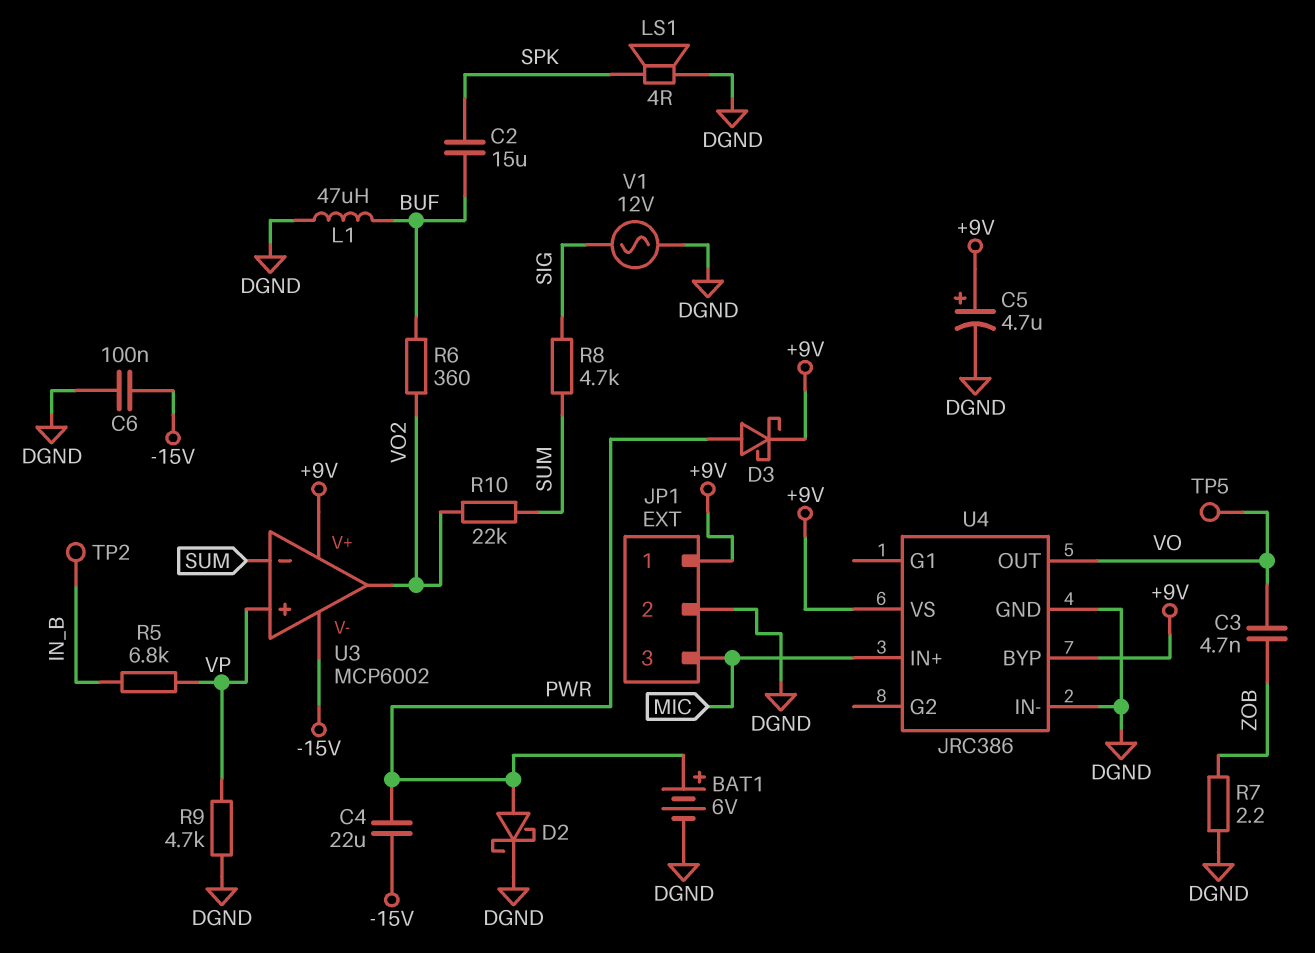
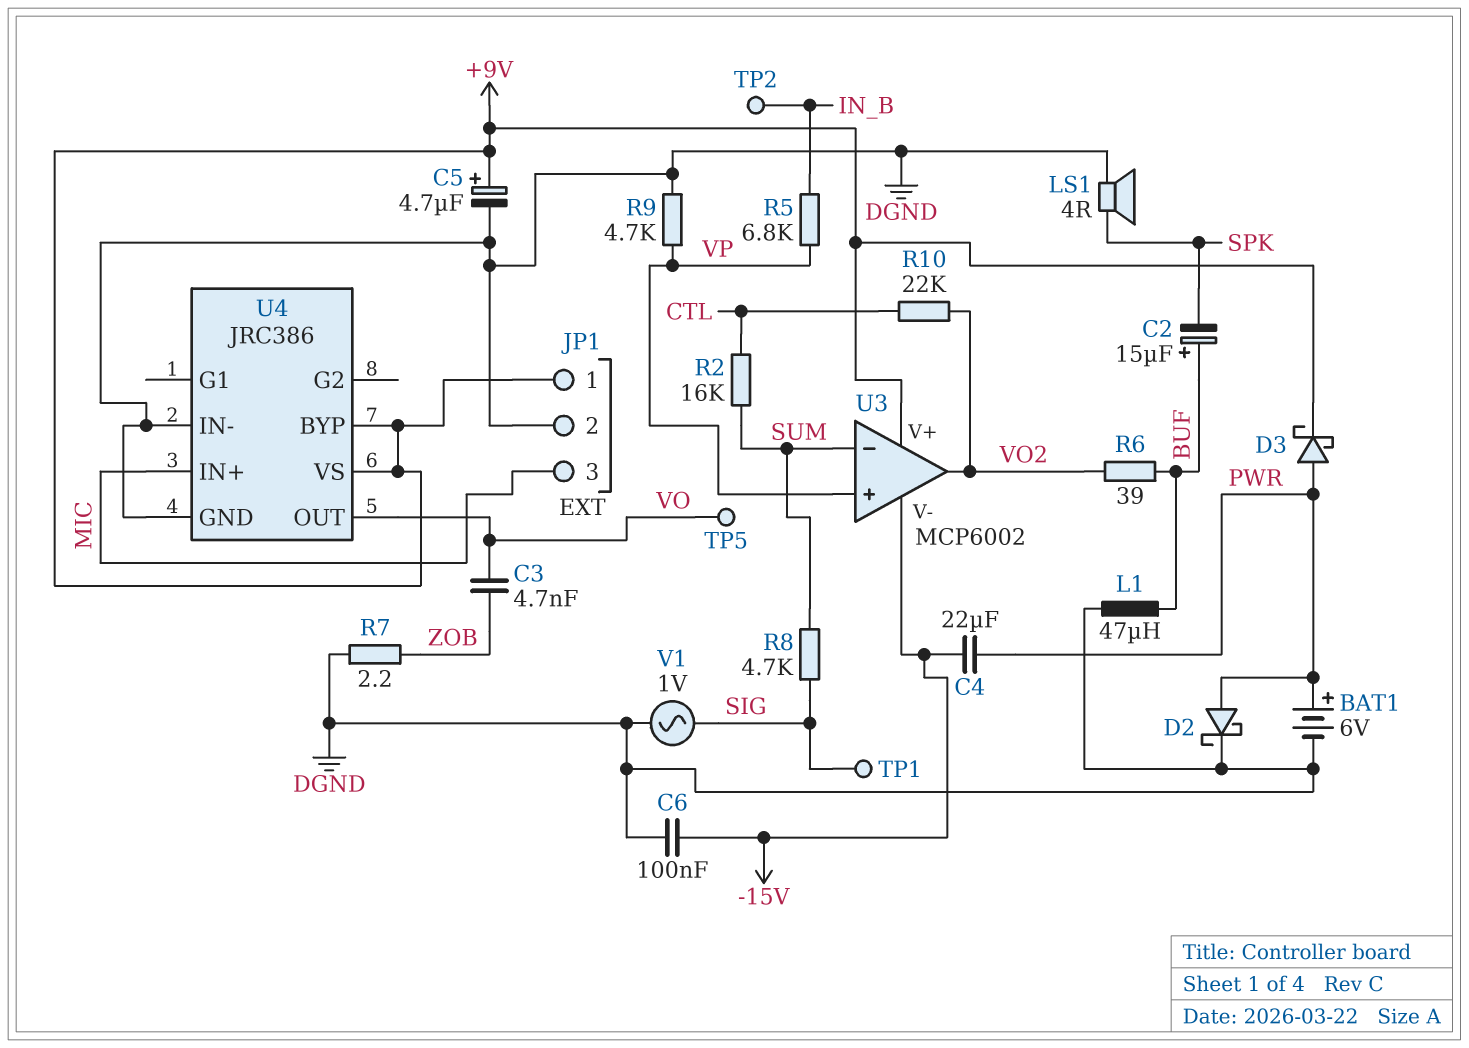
C2: 15uF (BUF, SPK) -> 15uF (plus BUF, minus SPK)
R2: none -> 16k (CTL, SUM)
R6: 360 (BUF, VO2) -> 39 (BUF, VO2)
R10: 22k (SUM, VO2) -> 22k (CTL, VO2)
TP1: none -> test point (SIG)
V1: AC 12V (DGND, SIG) -> AC 1V (DGND, SIG)

